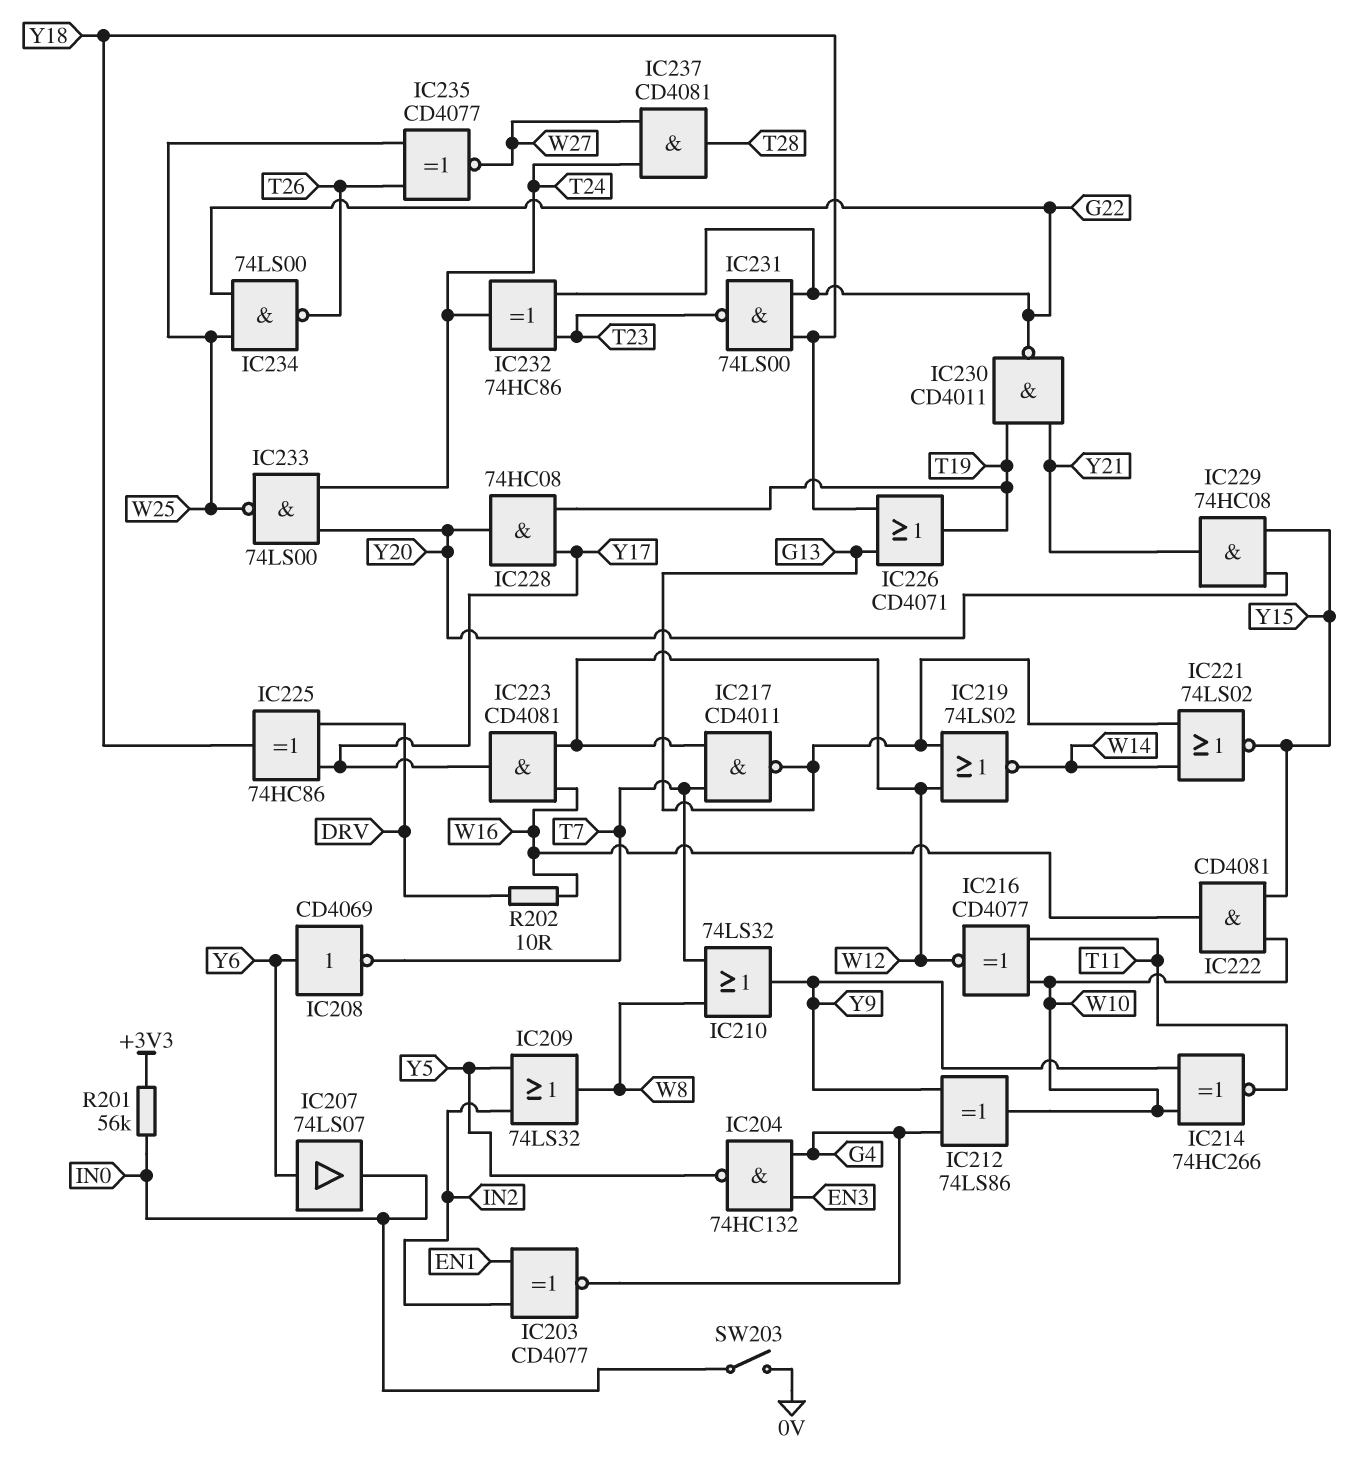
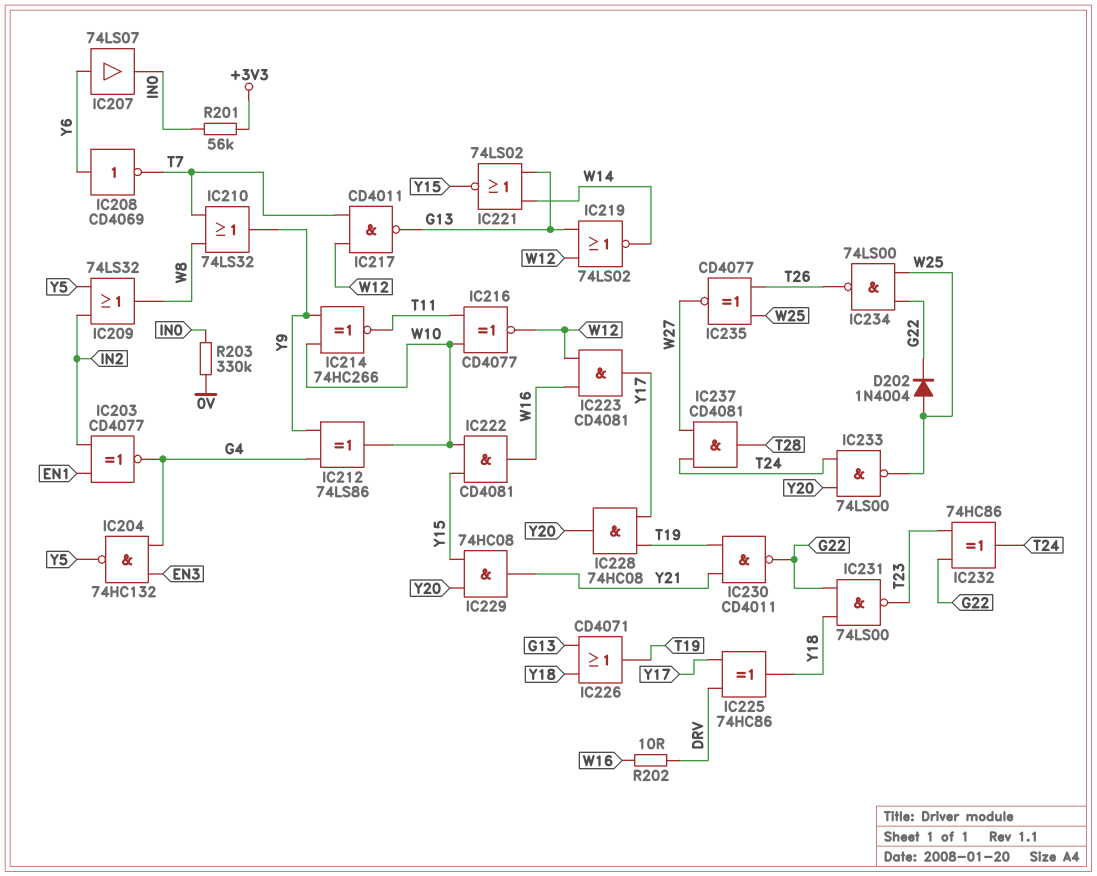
D202: none -> diode 1N4004 (A W25, K G22)
R203: none -> 330k (0V, IN0)
SW203: switch (0V, IN0) -> none

